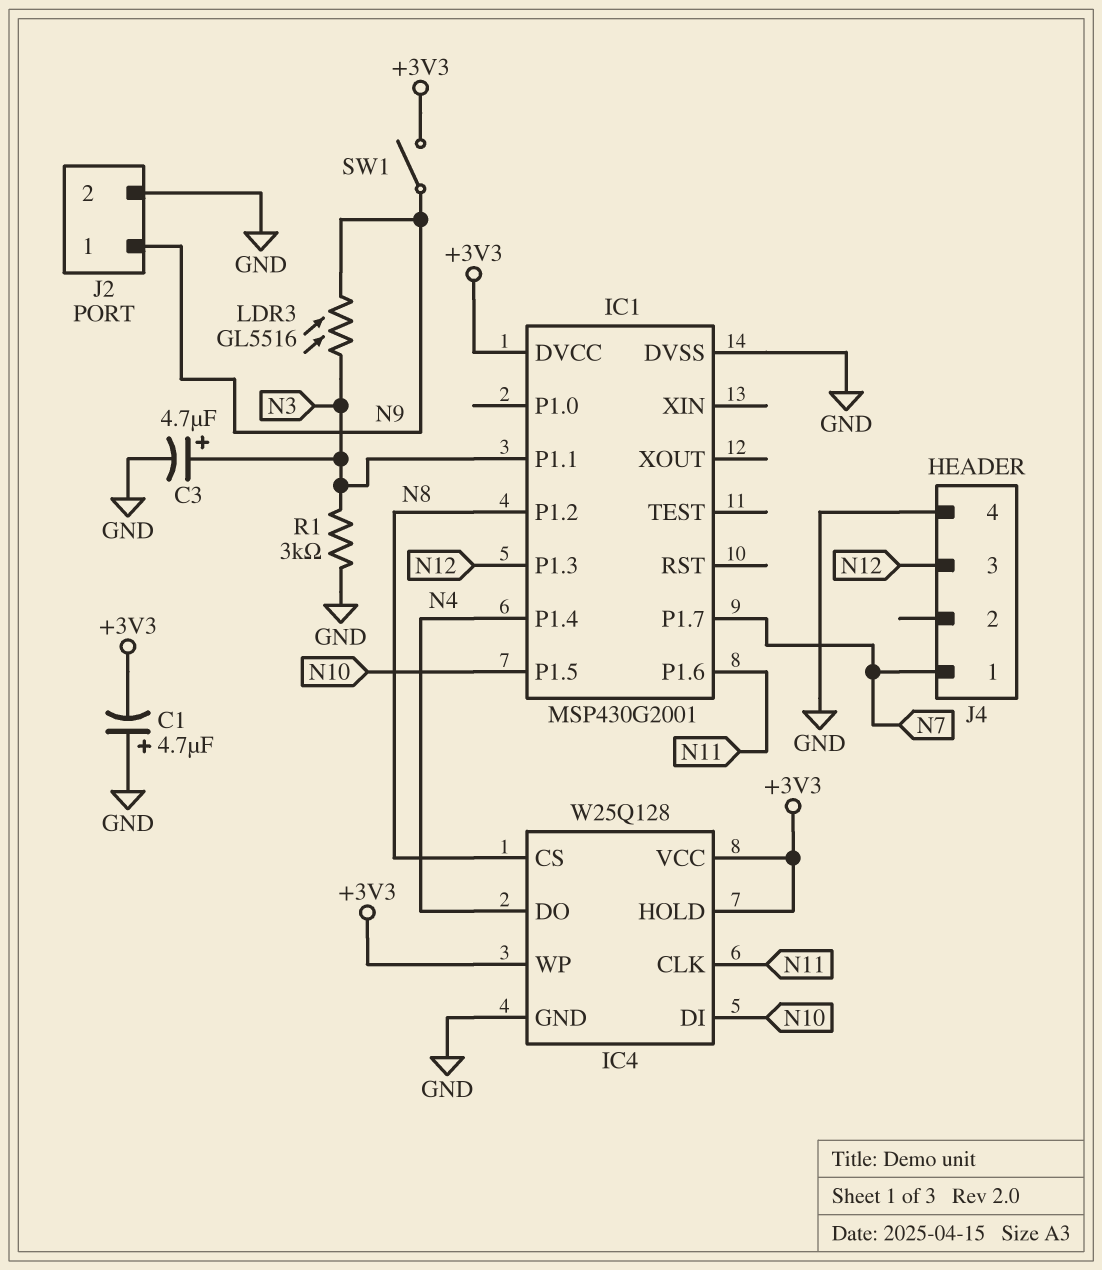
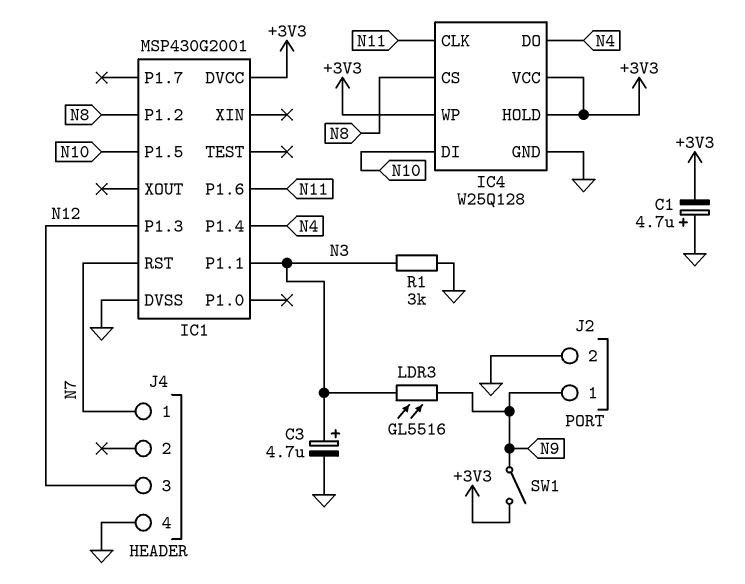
IC1 pin P1.7: N7 -> none
IC1 pin RST: none -> N7

